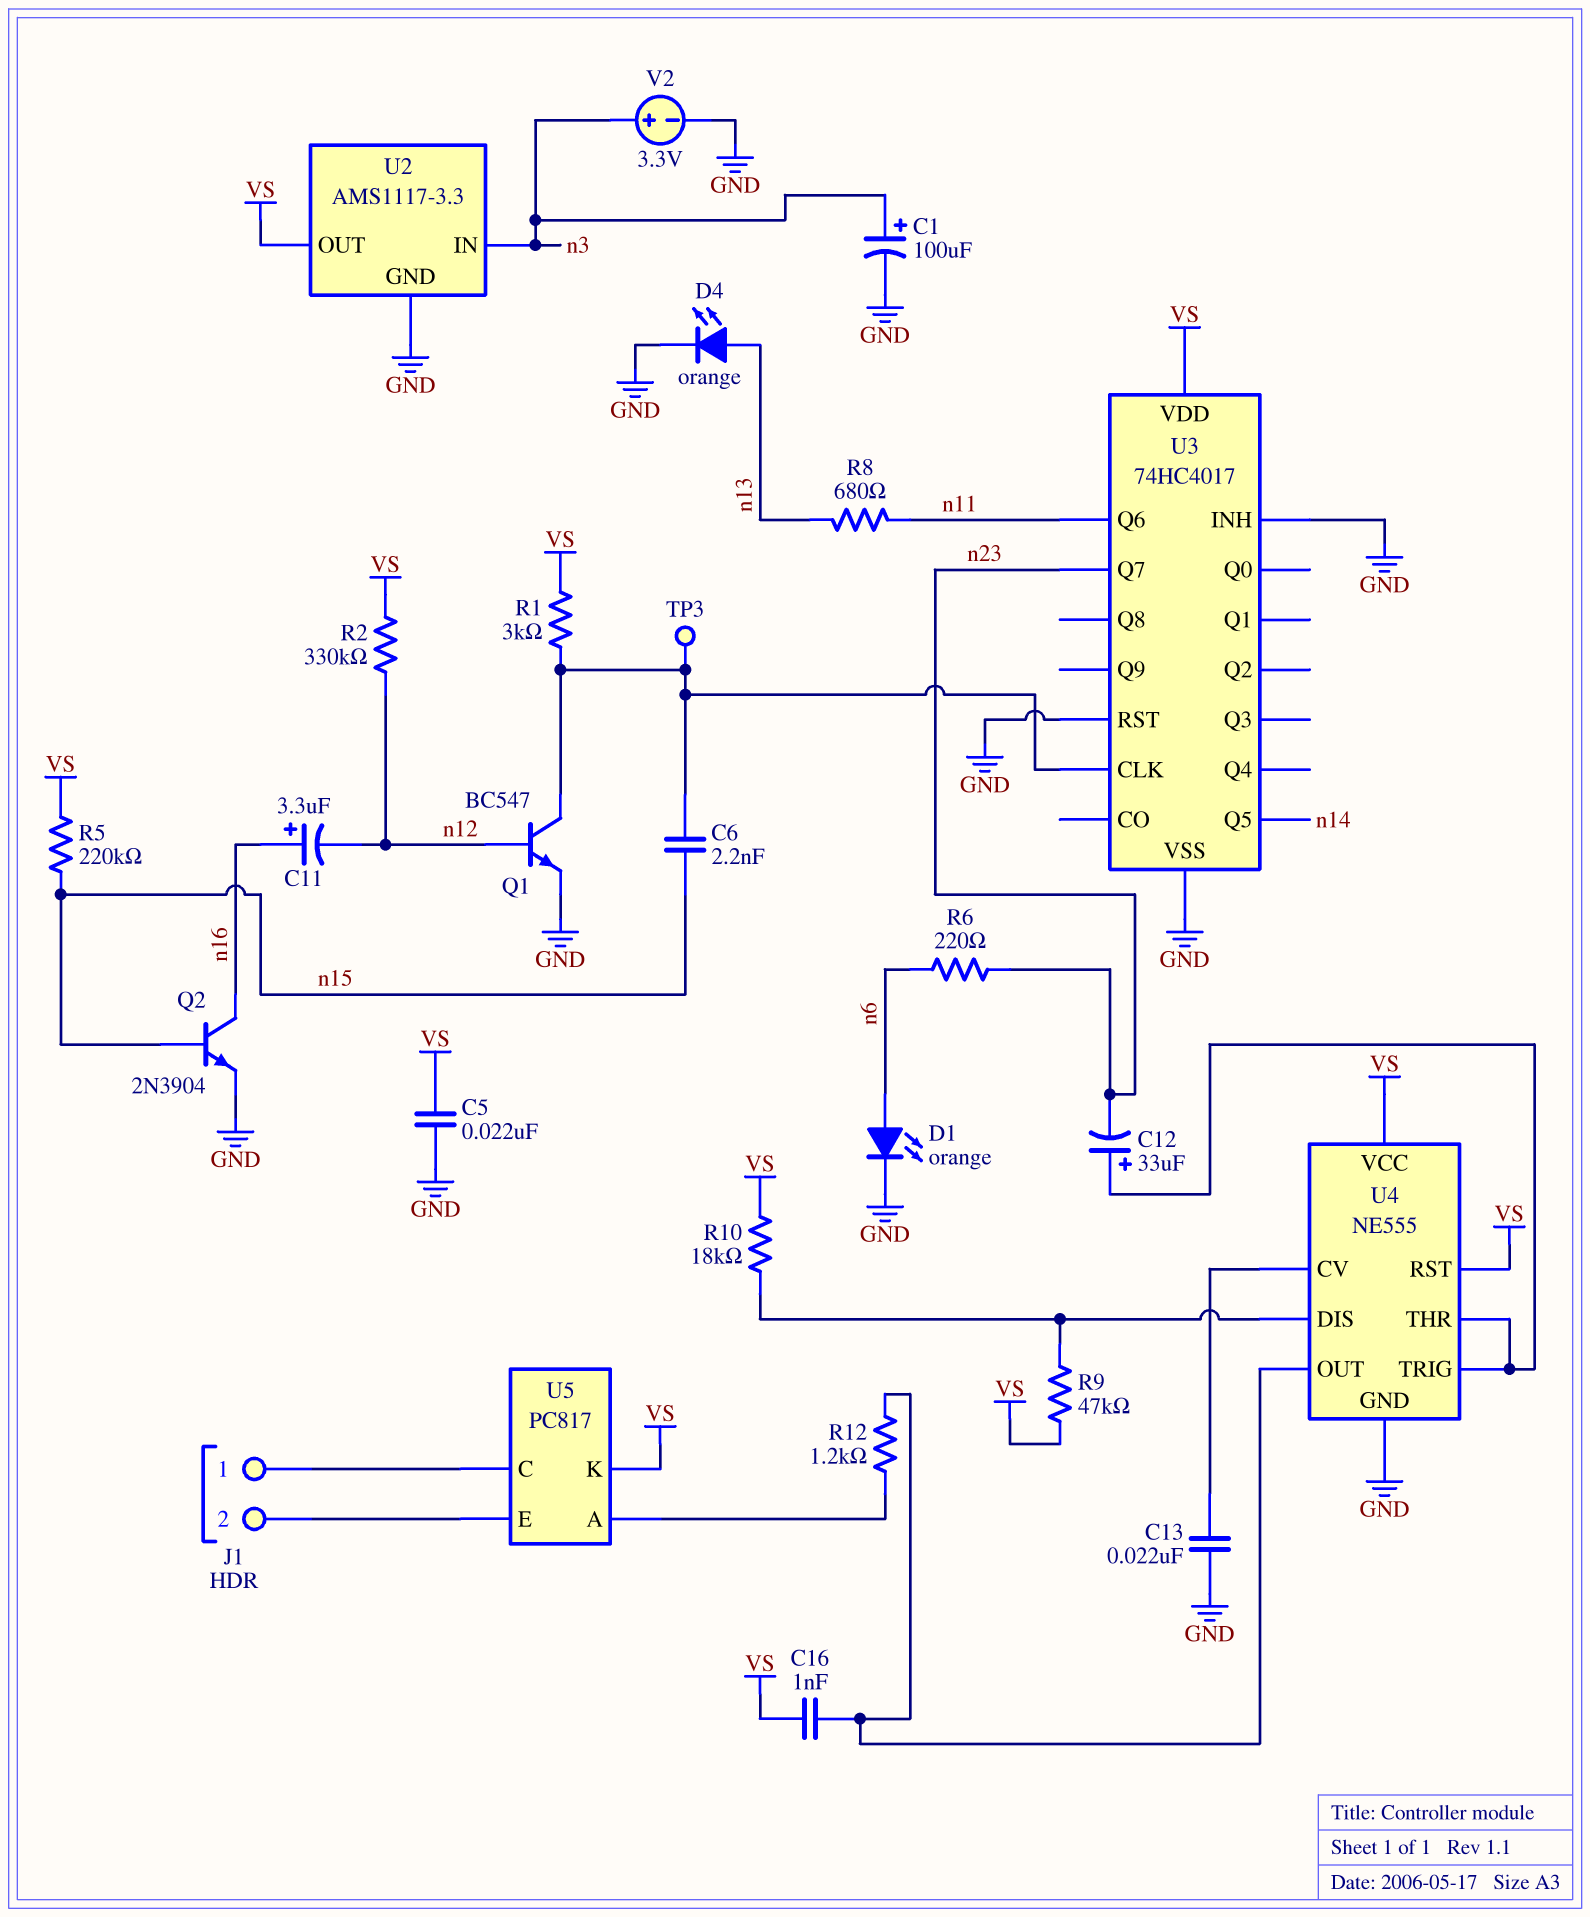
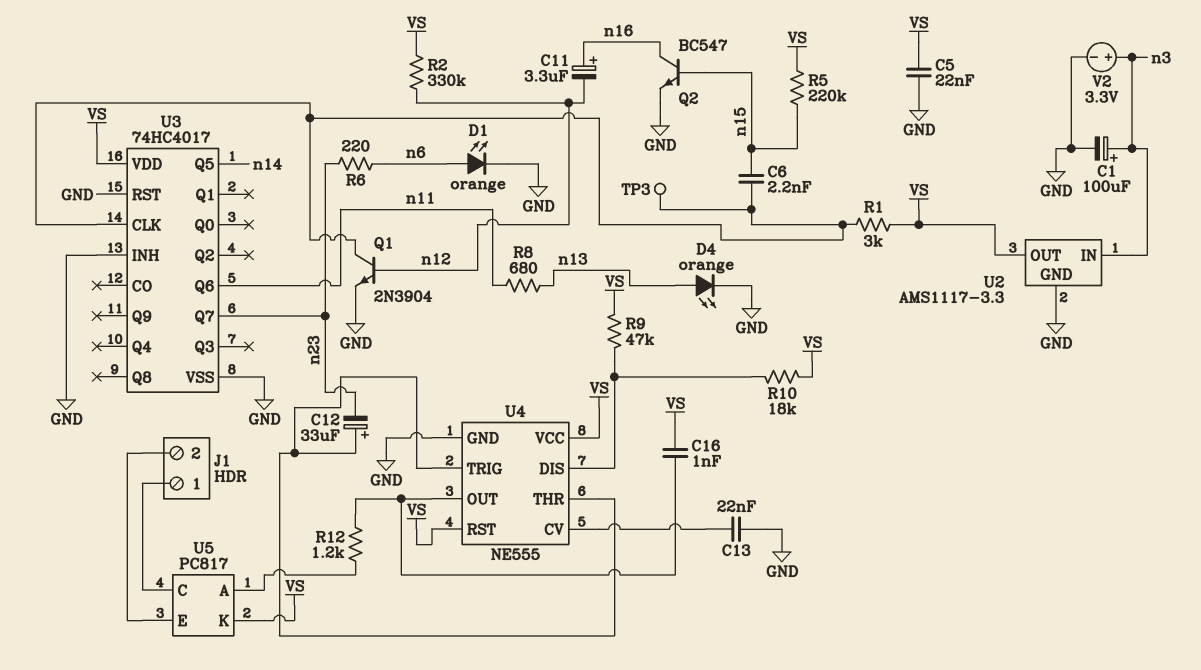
Q1: NPN BC547 (B n12, C U3/CLK, E GND) -> NPN 2N3904 (B n12, C U3/CLK, E GND)
Q2: NPN 2N3904 (B n15, C n16, E GND) -> NPN BC547 (B n15, C n16, E GND)

